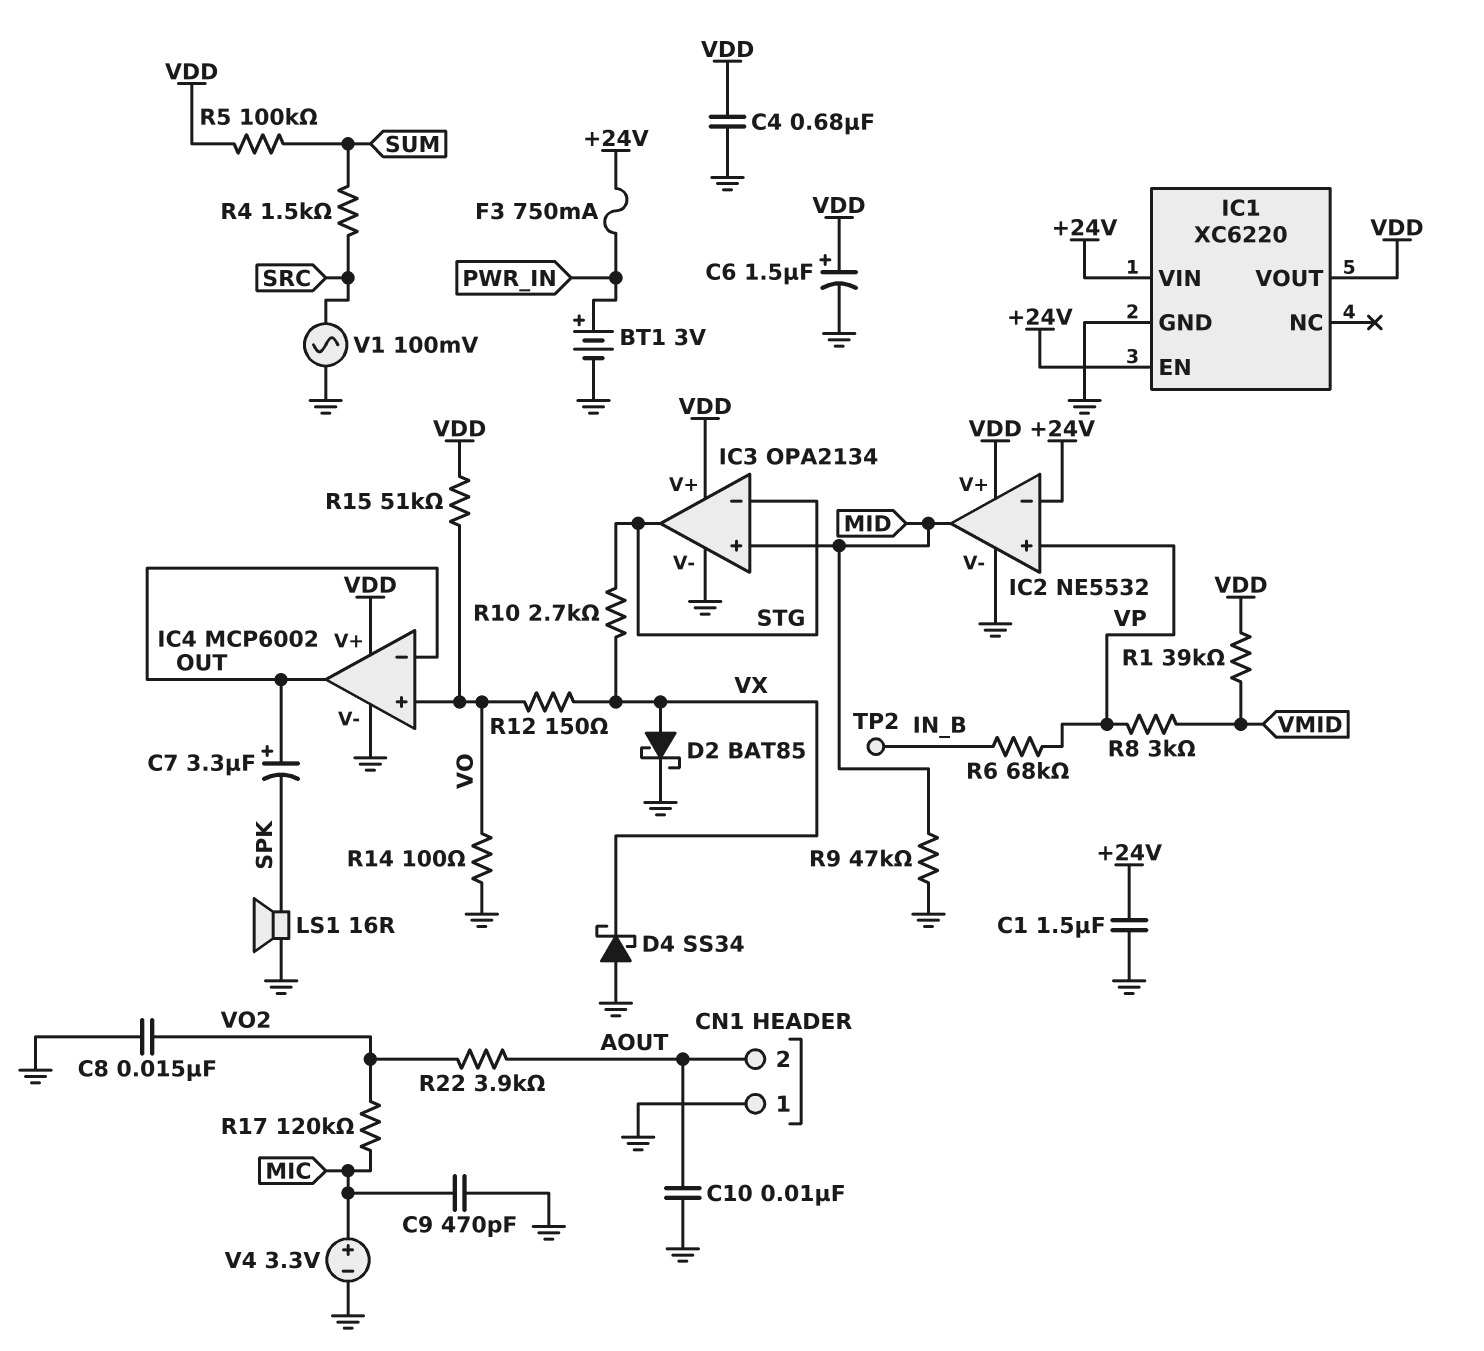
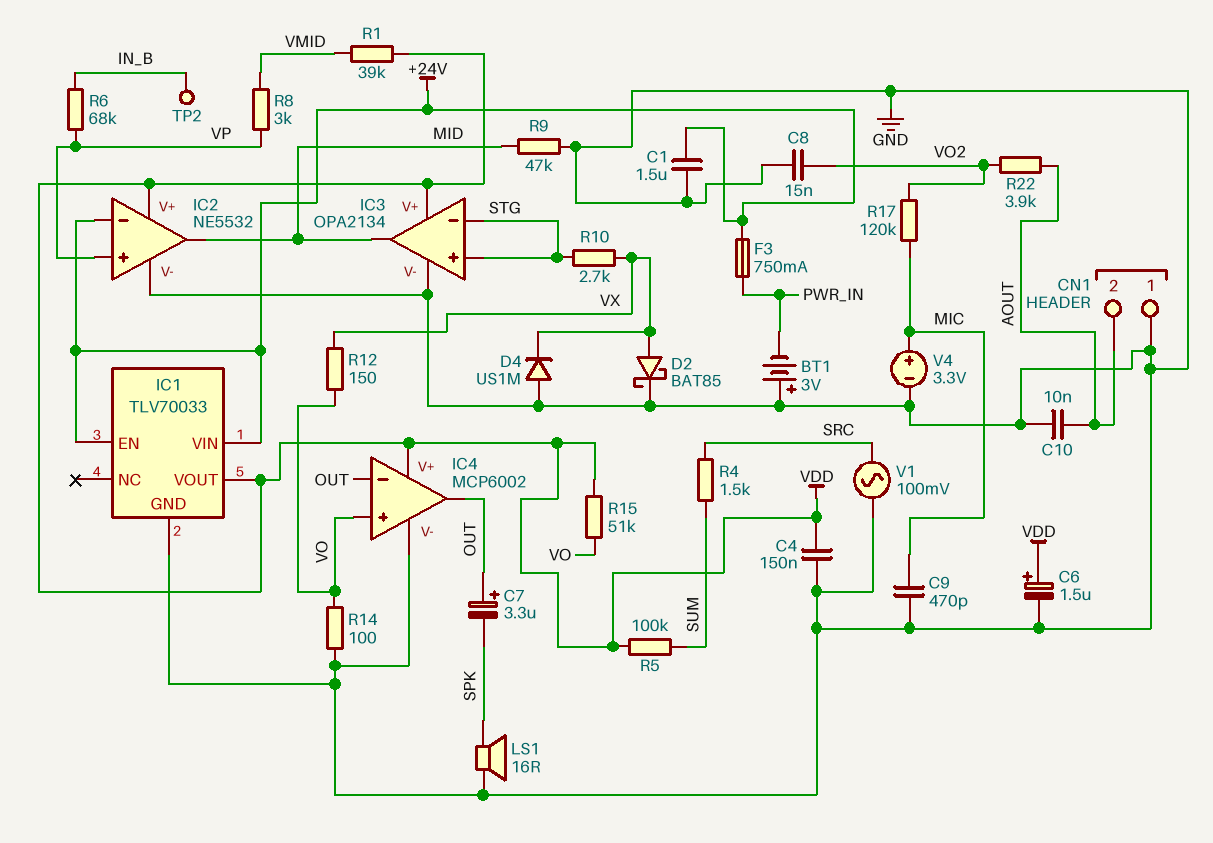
BT1: 3V (plus PWR_IN, minus GND) -> 3V (plus GND, minus PWR_IN)
C4: 680nF (GND, VDD) -> 150nF (GND, VDD)
D4: schottky SS34 (A GND, K VX) -> diode US1M (A GND, K VX)
IC1: XC6220 -> TLV70033
IC3 pin in+: MID -> STG
IC3 pin out: STG -> MID

